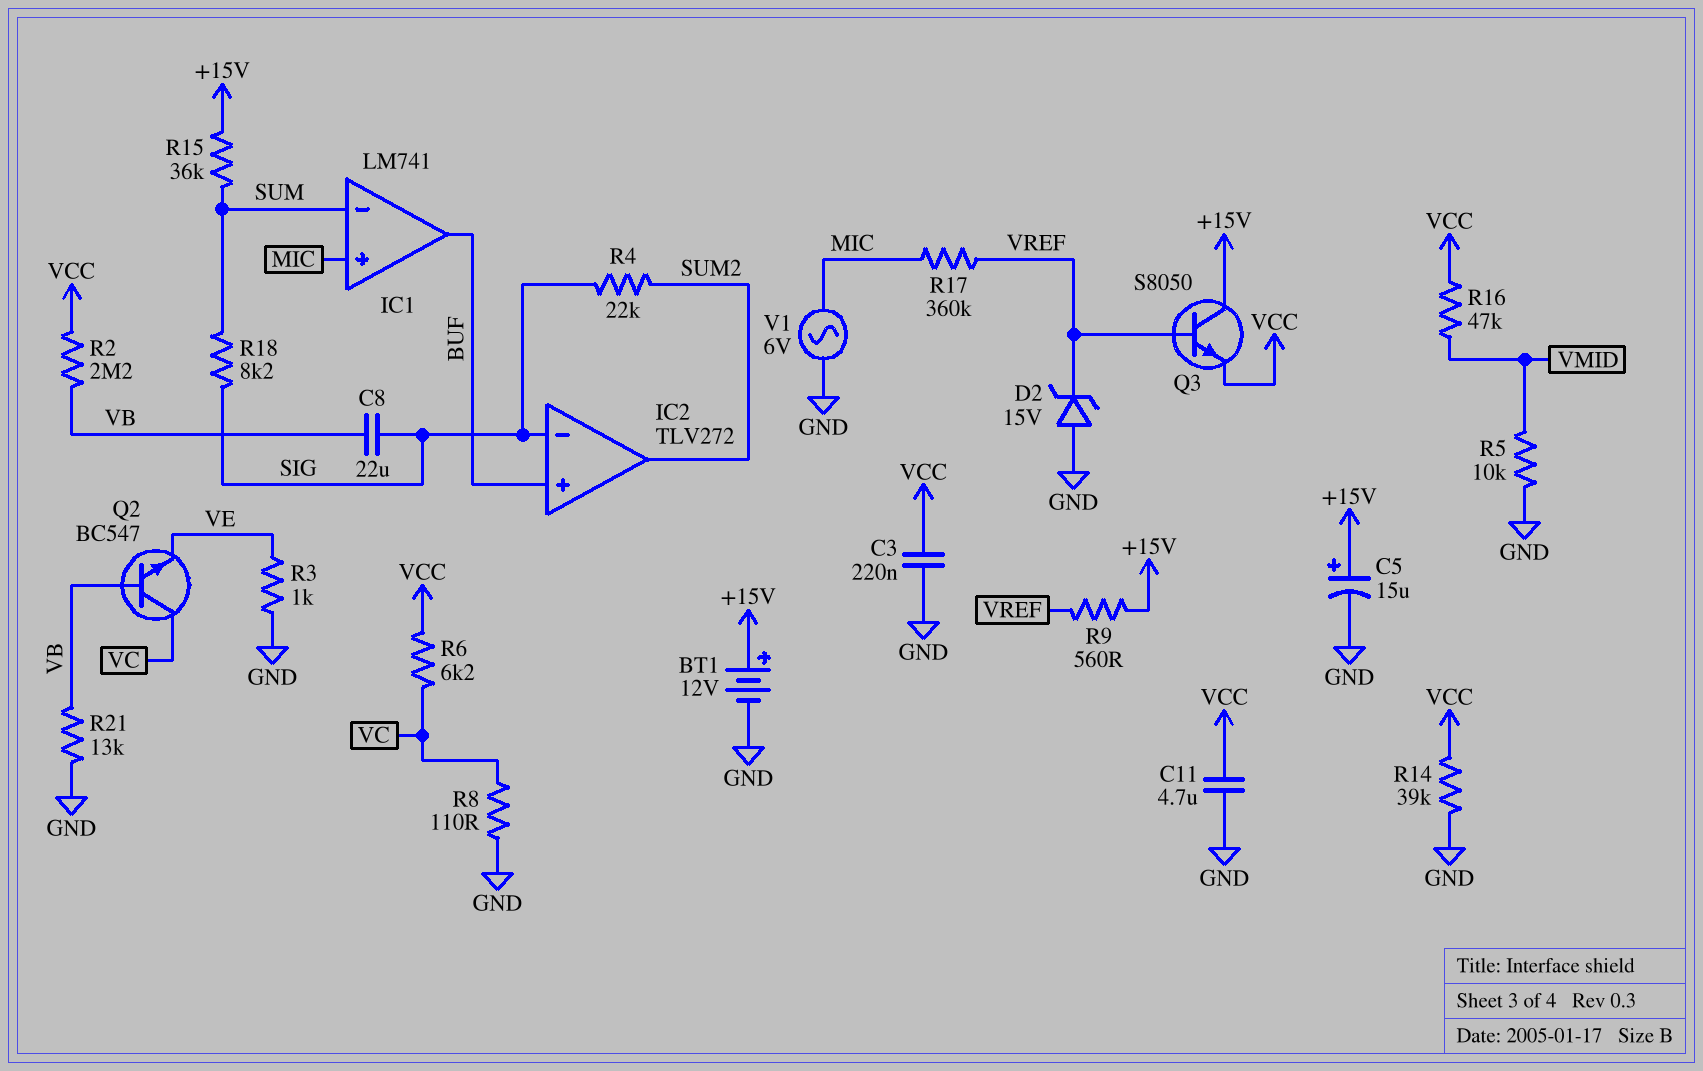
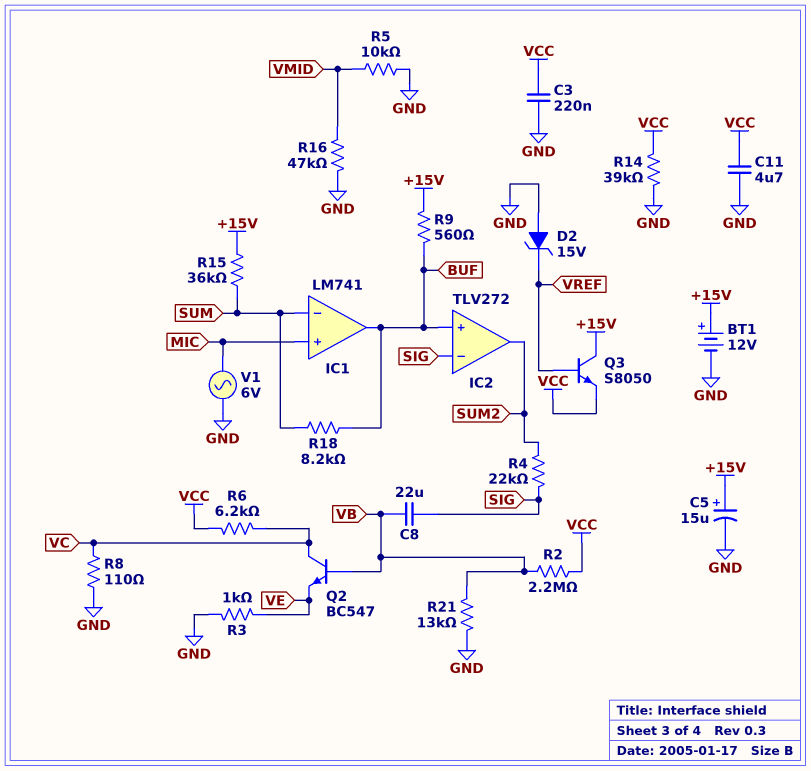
R9: 560 (+15V, VREF) -> 560 (+15V, BUF)
R16: 47k (VCC, VMID) -> 47k (GND, VMID)
R17: 360k (MIC, VREF) -> none
R18: 8.2k (SIG, SUM) -> 8.2k (BUF, SUM)

